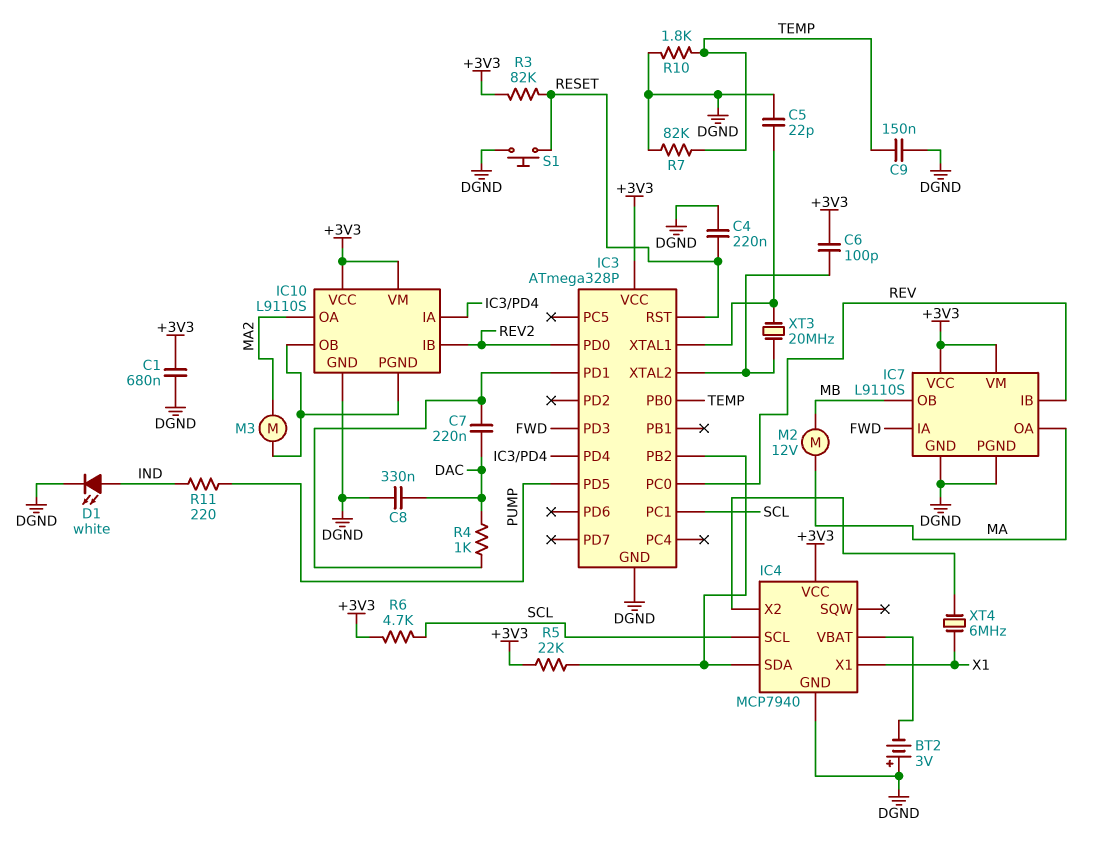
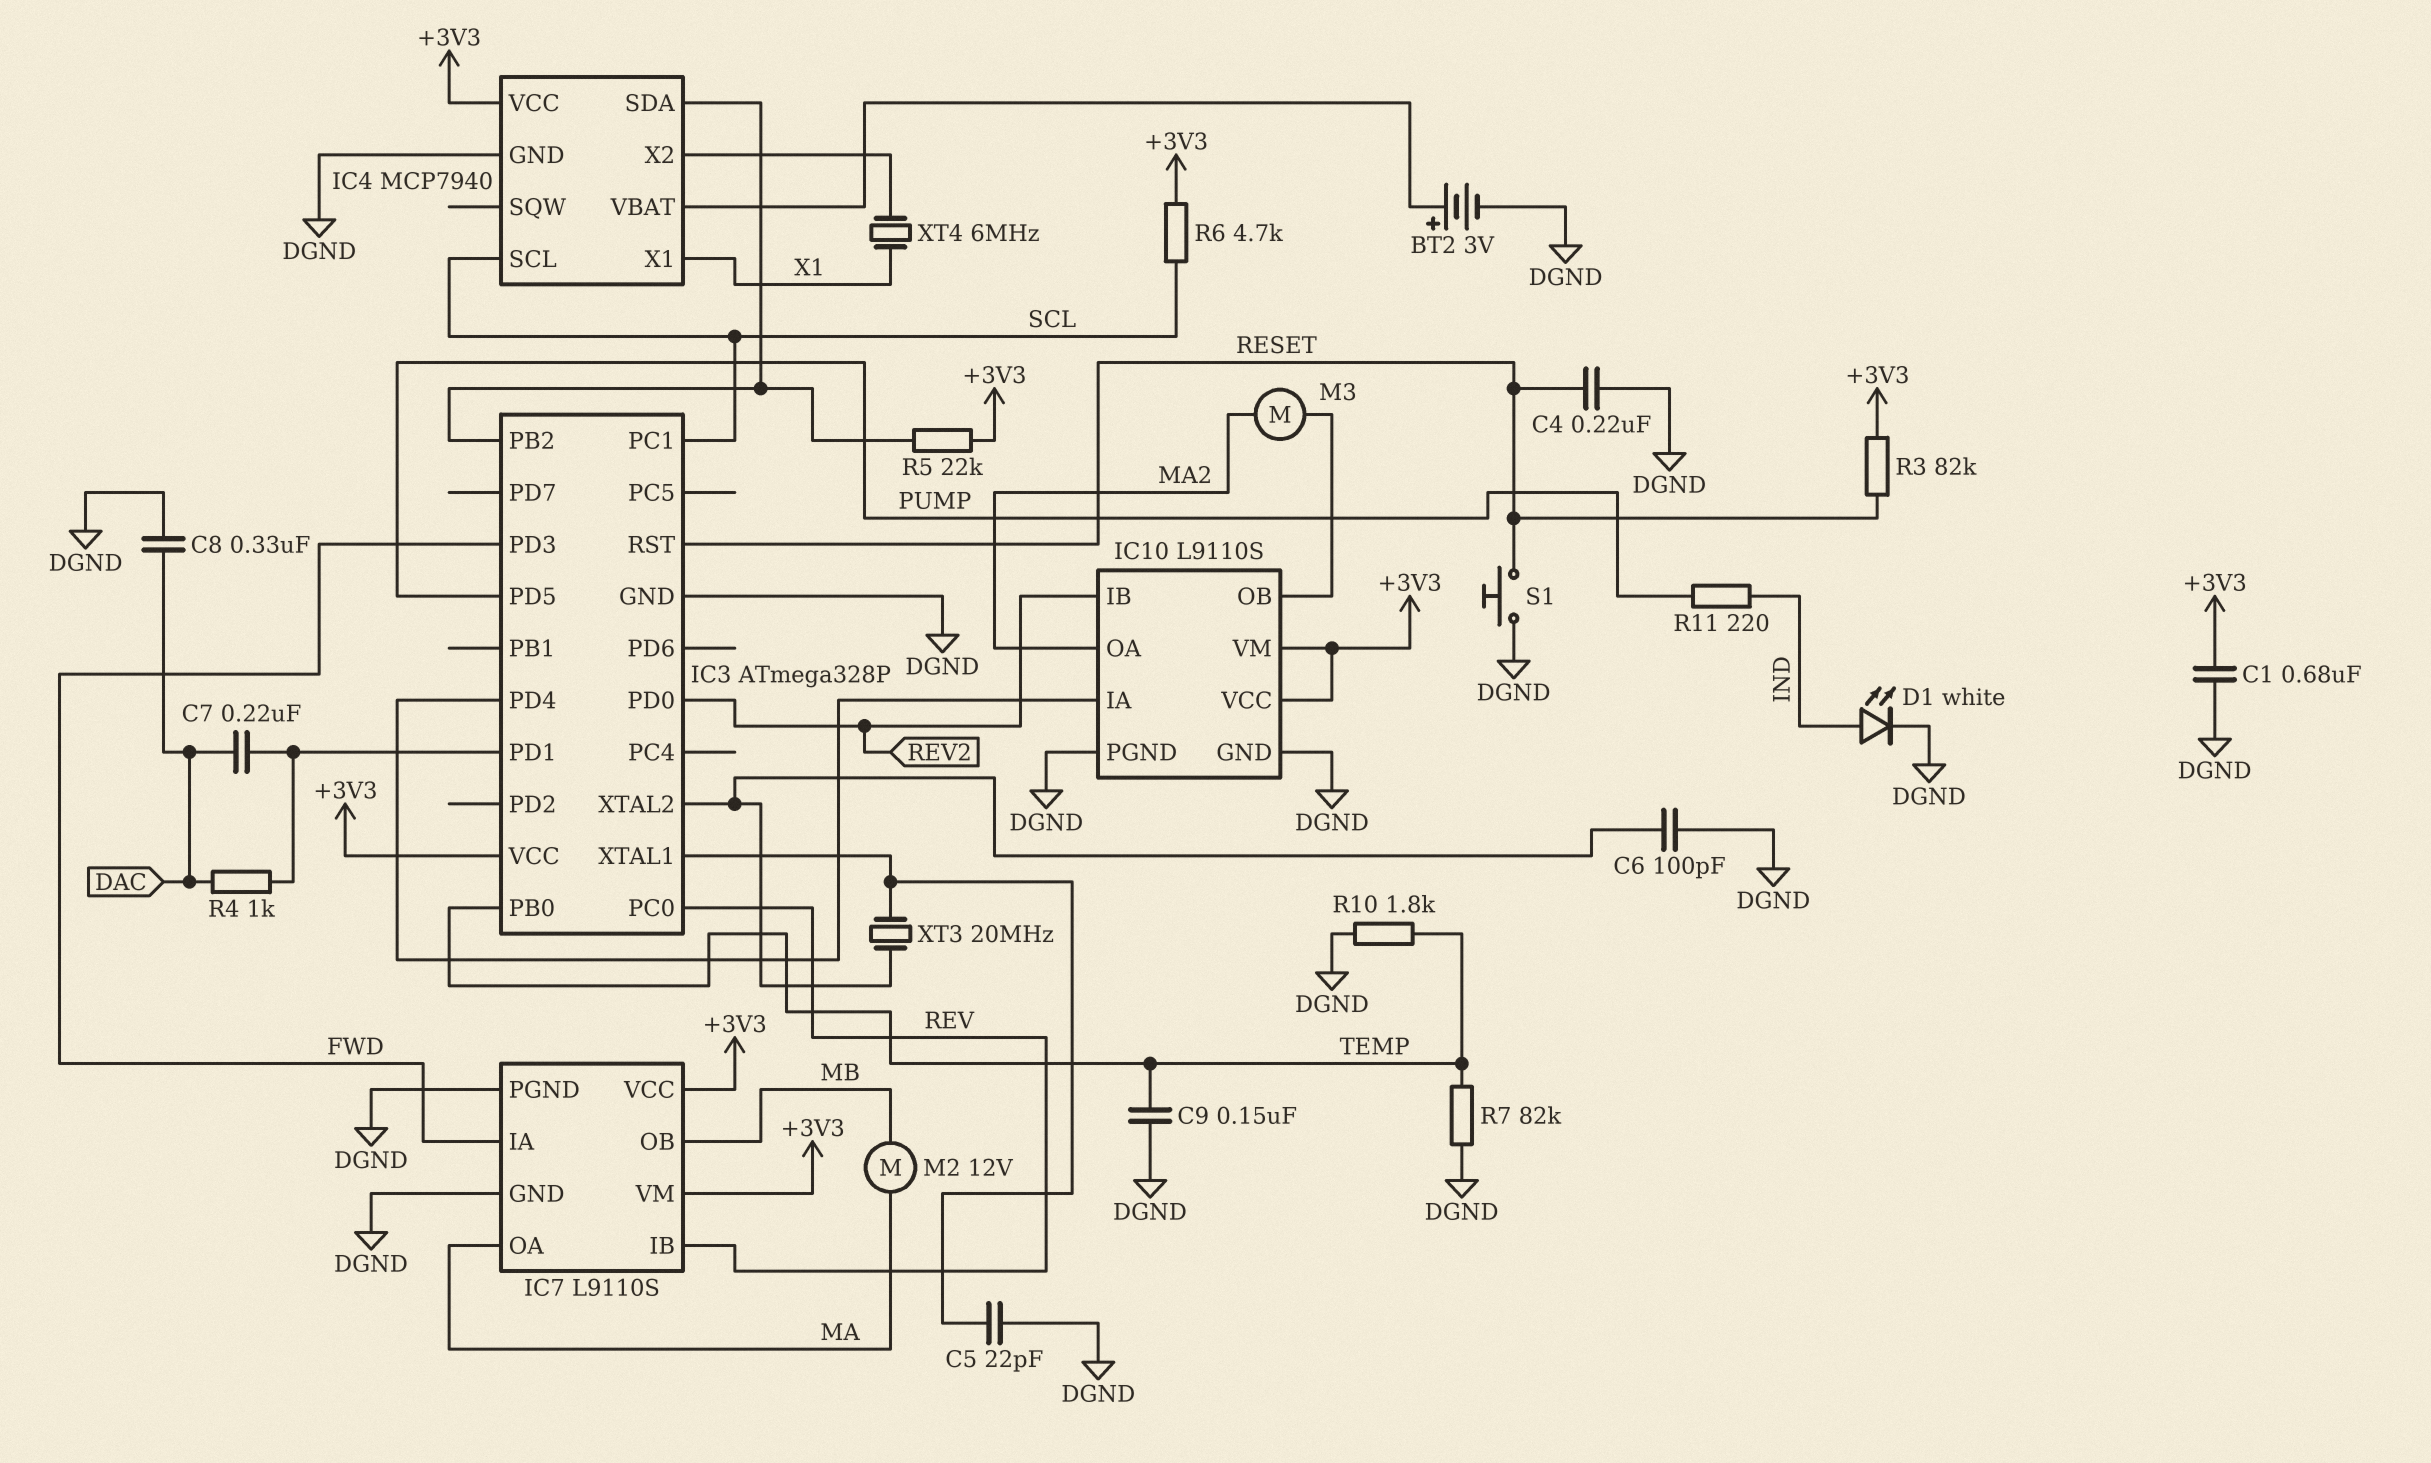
BT2: 3V (plus DGND, minus IC4/VBAT) -> 3V (plus IC4/VBAT, minus DGND)
C6: 100pF (+3V3, IC3/XTAL2) -> 100pF (DGND, IC3/XTAL2)
IC10 pin PGND: IC10/OB -> DGND

